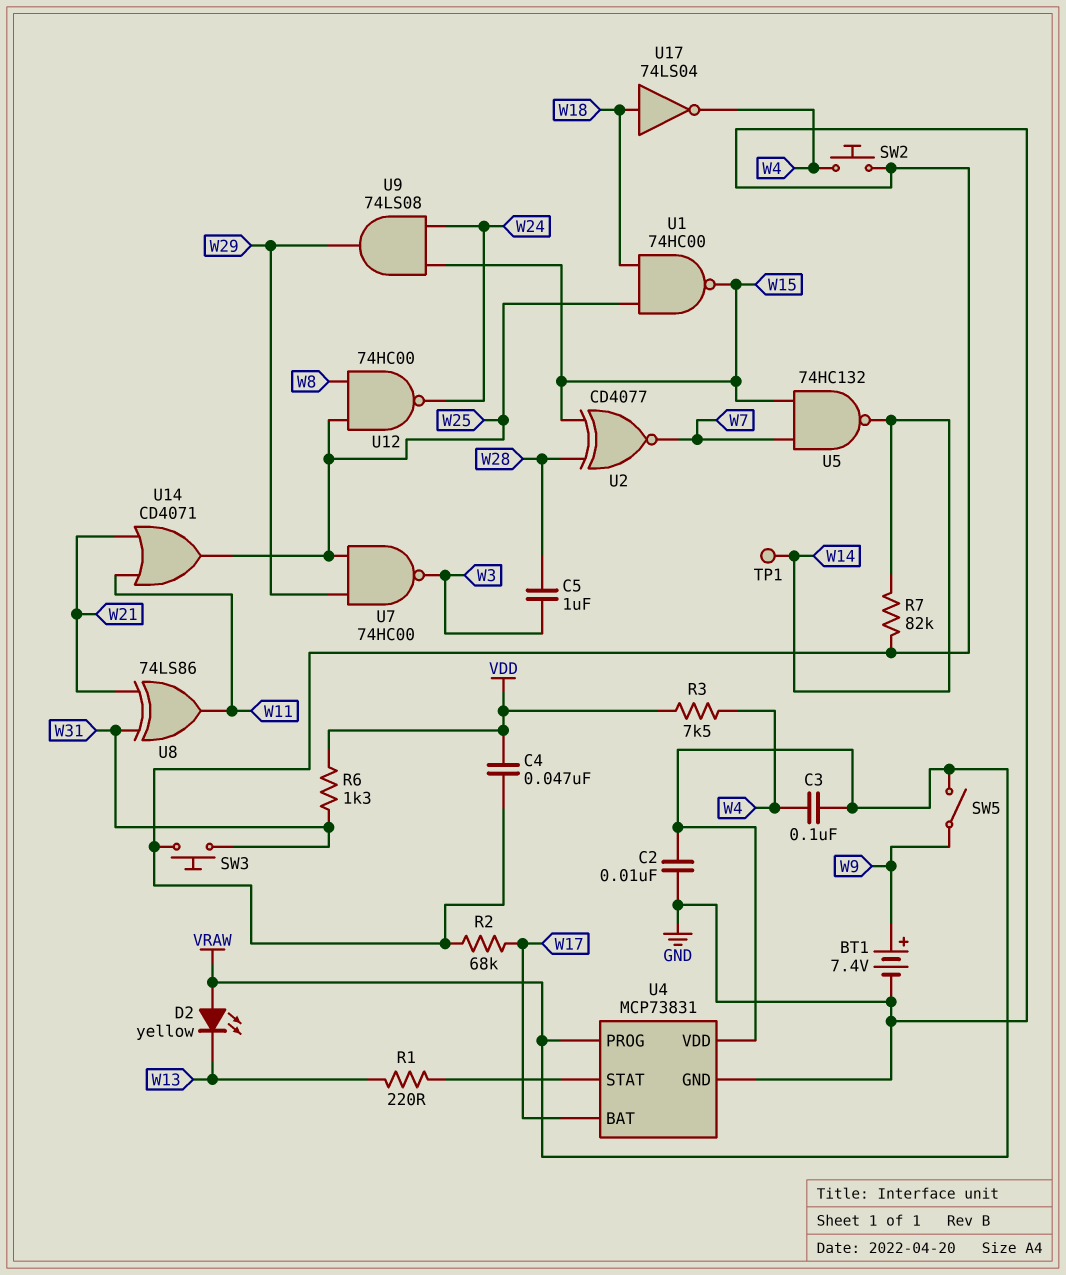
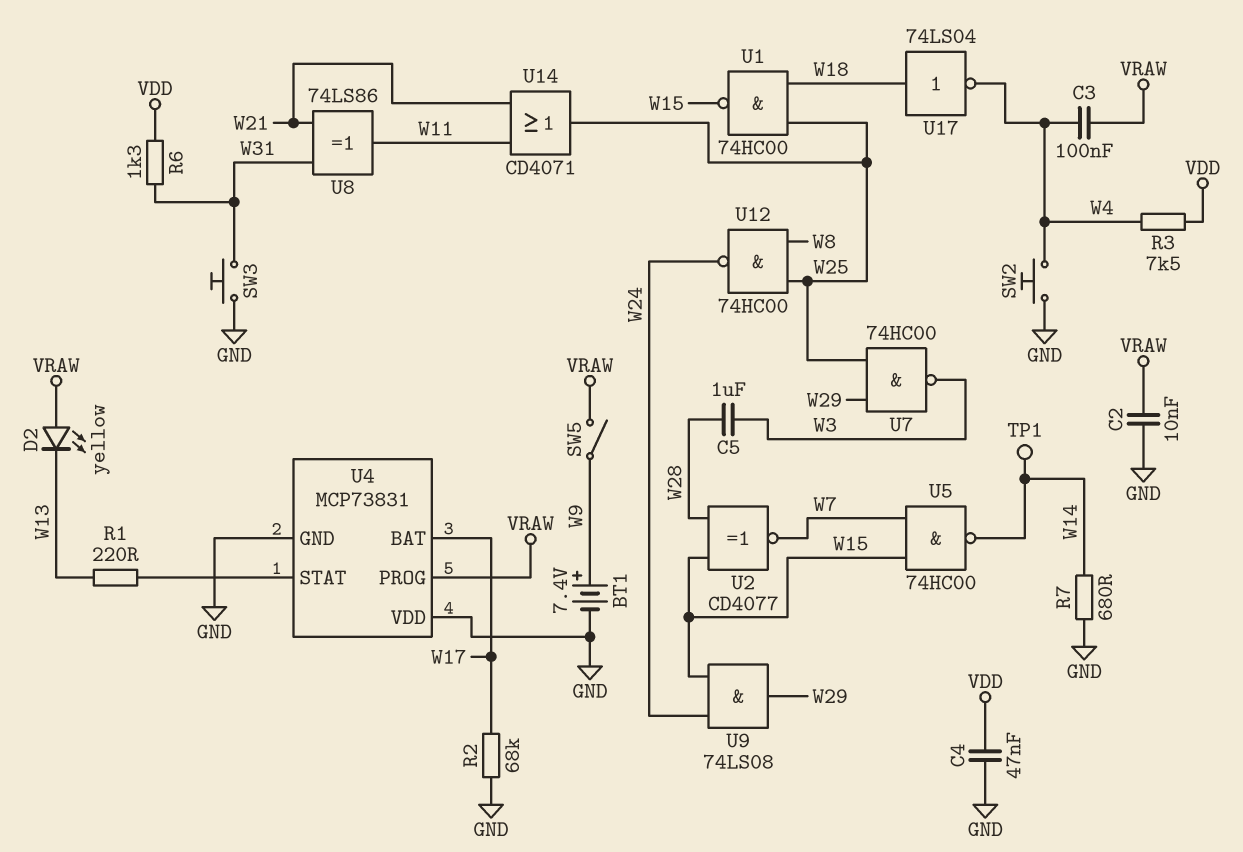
R7: 82k (GND, W14) -> 680 (GND, W14)
U4 pin VDD: VRAW -> GND
U5: NAND 74HC132 (in W7, in W15, out W14) -> NAND 74HC00 (in W7, in W15, out W14)

